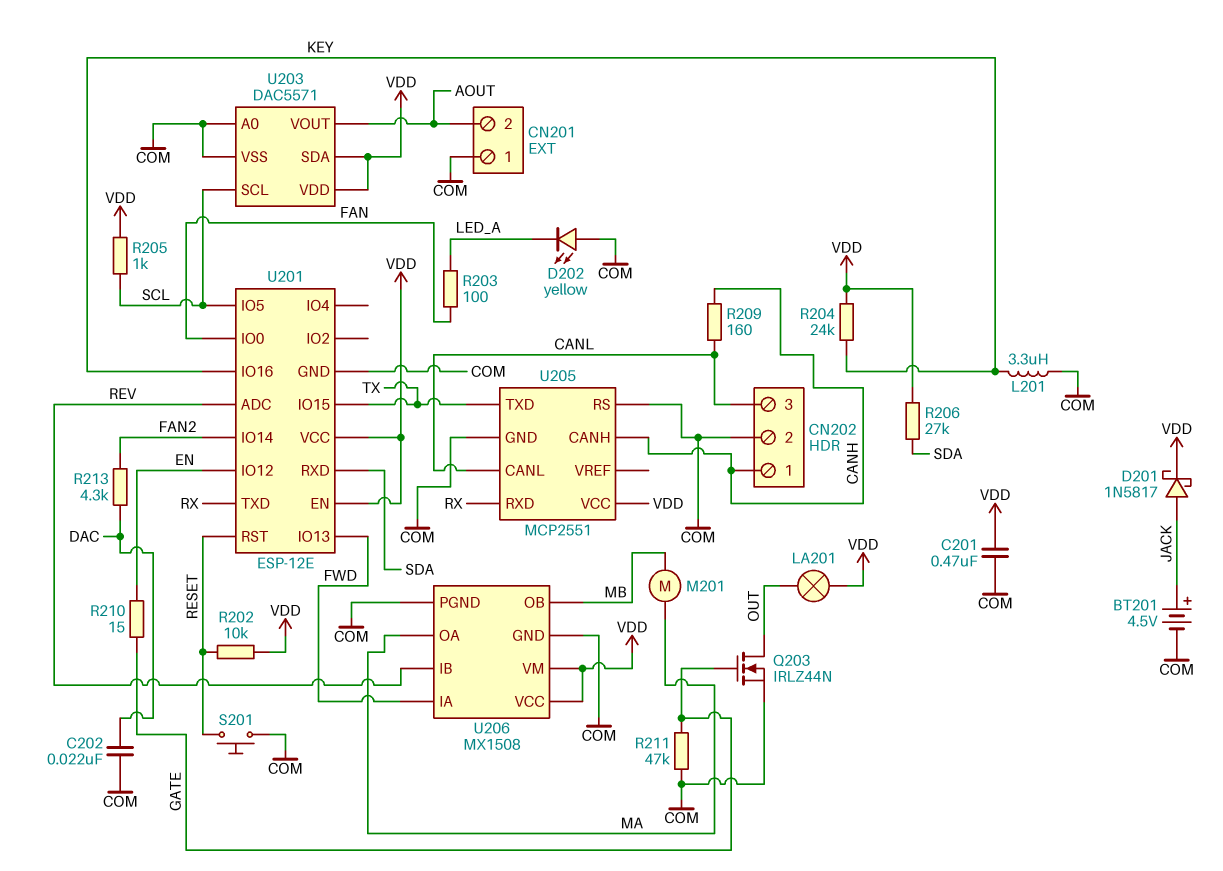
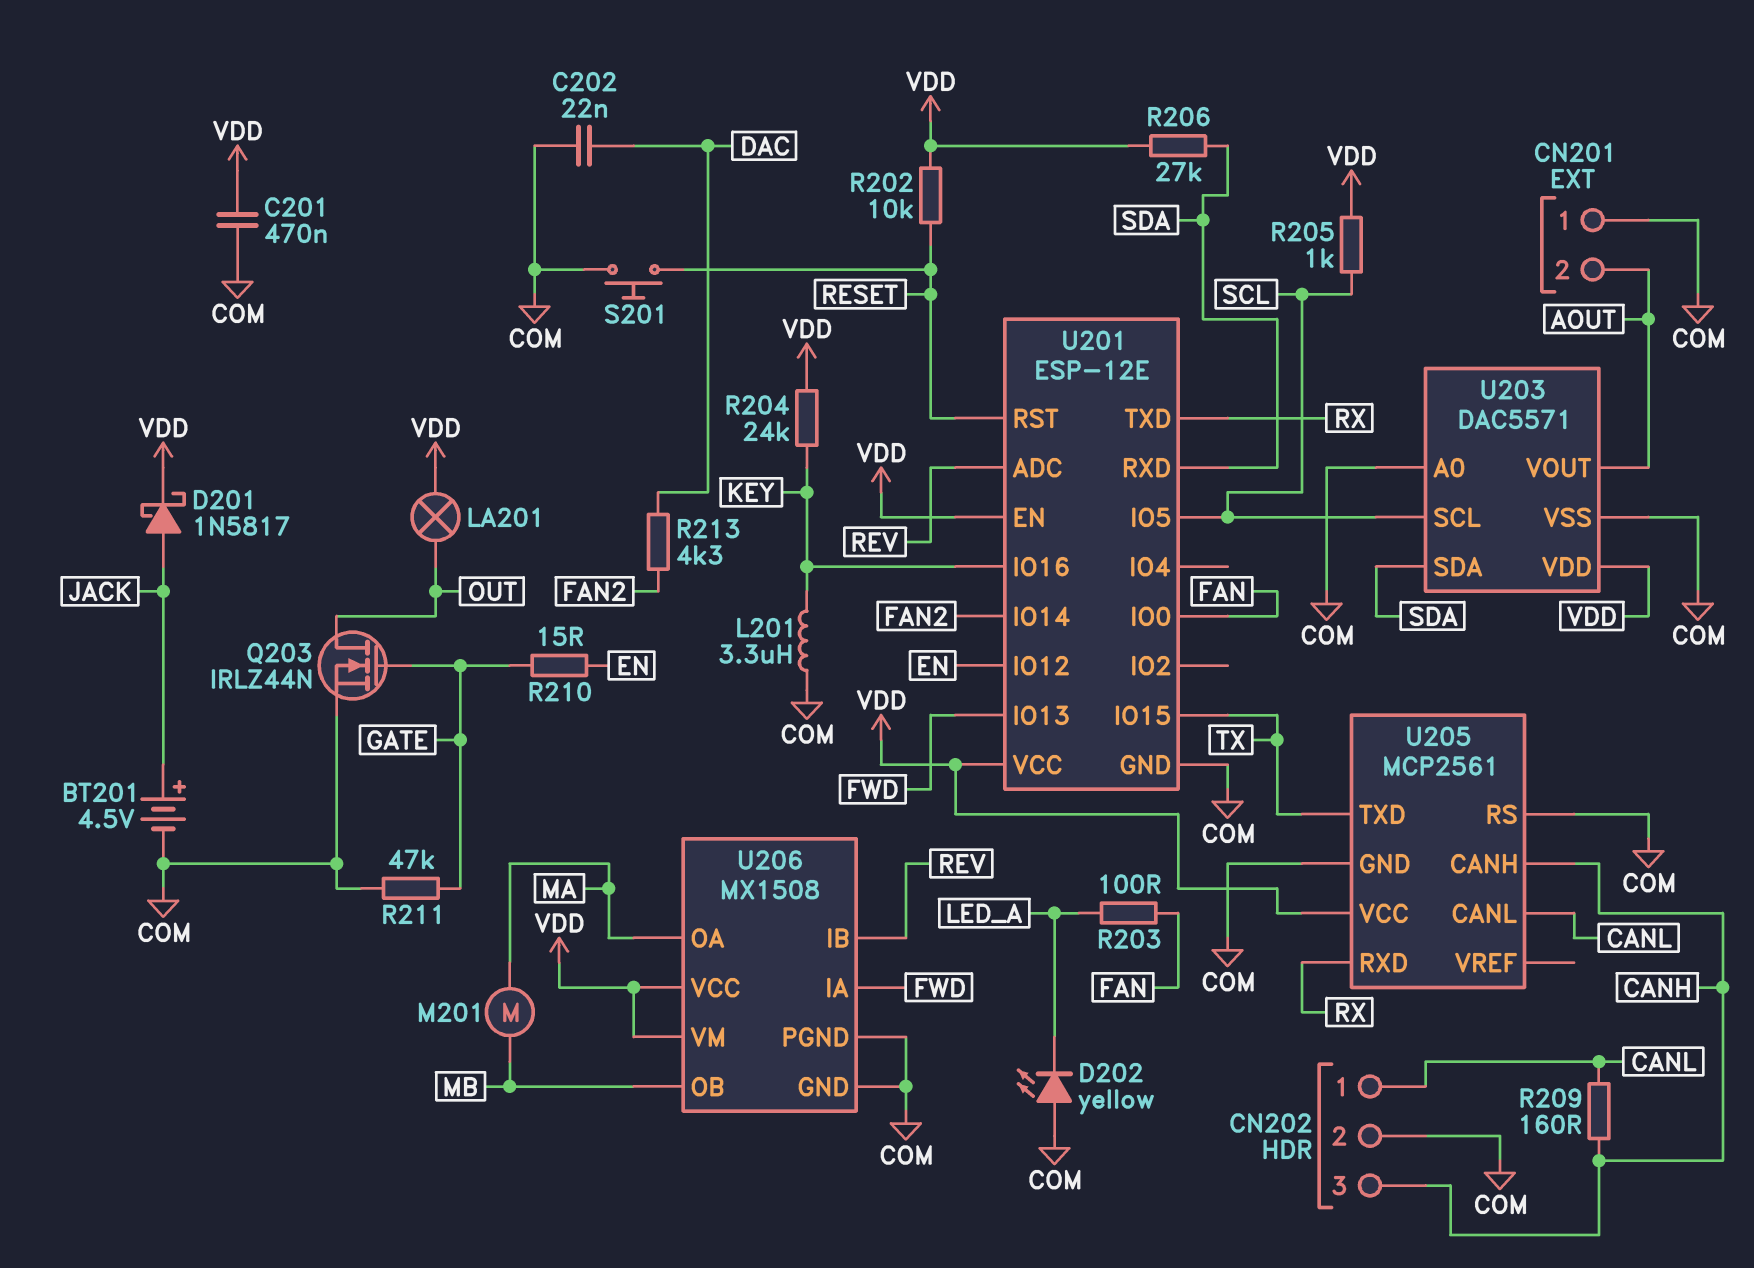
CN202 pin 1: CANH -> CANL
CN202 pin 3: CANL -> CANH
U203 pin SDA: VDD -> SDA
U205: MCP2551 -> MCP2561

